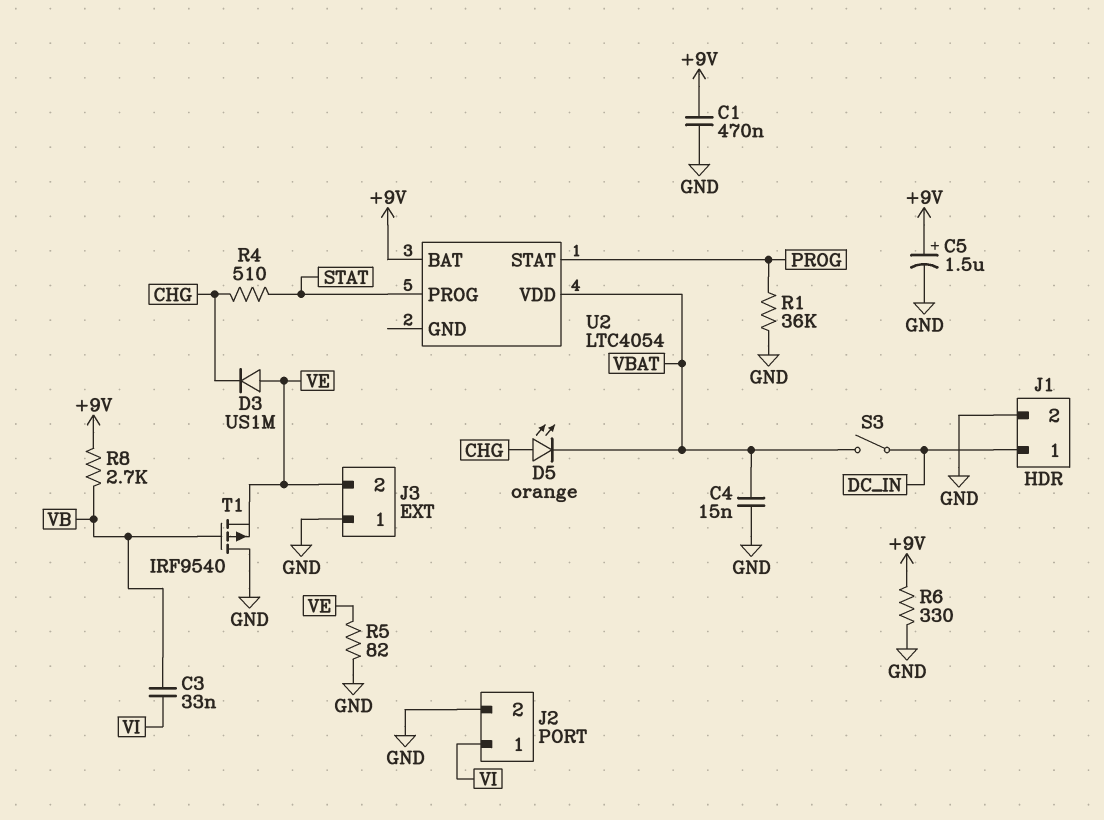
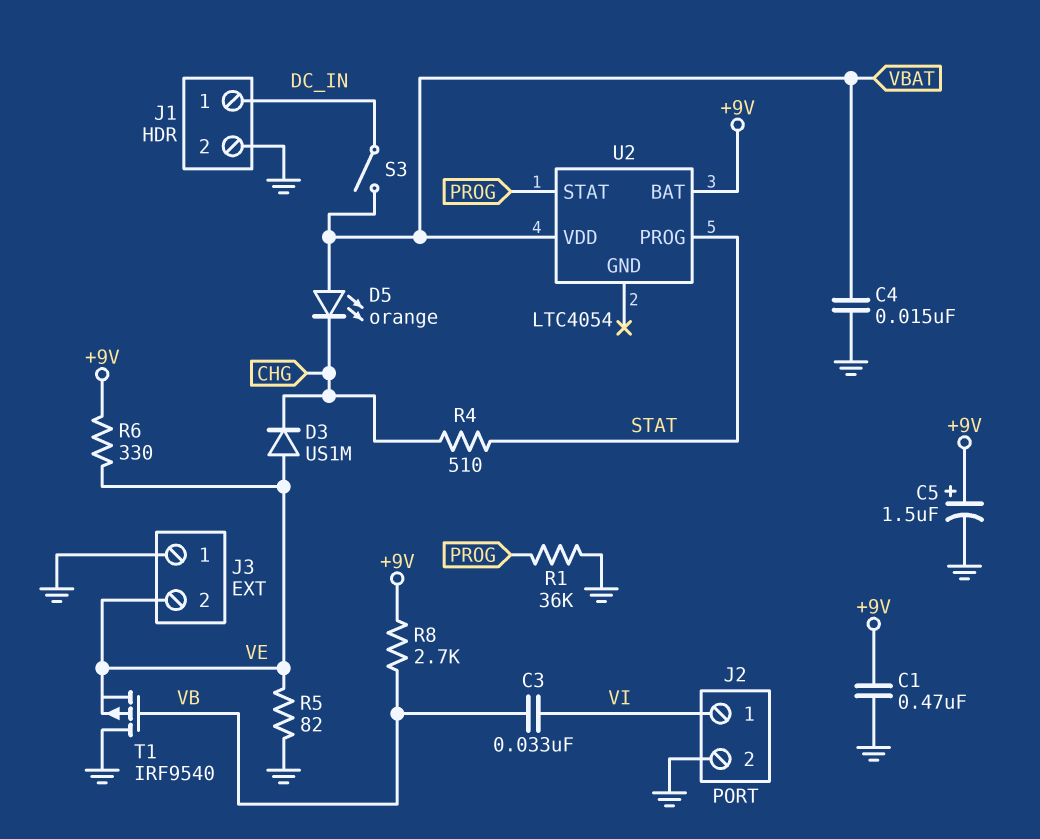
D5: LED orange (A CHG, K VBAT) -> LED orange (A VBAT, K CHG)
R6: 330 (+9V, GND) -> 330 (+9V, VE)

